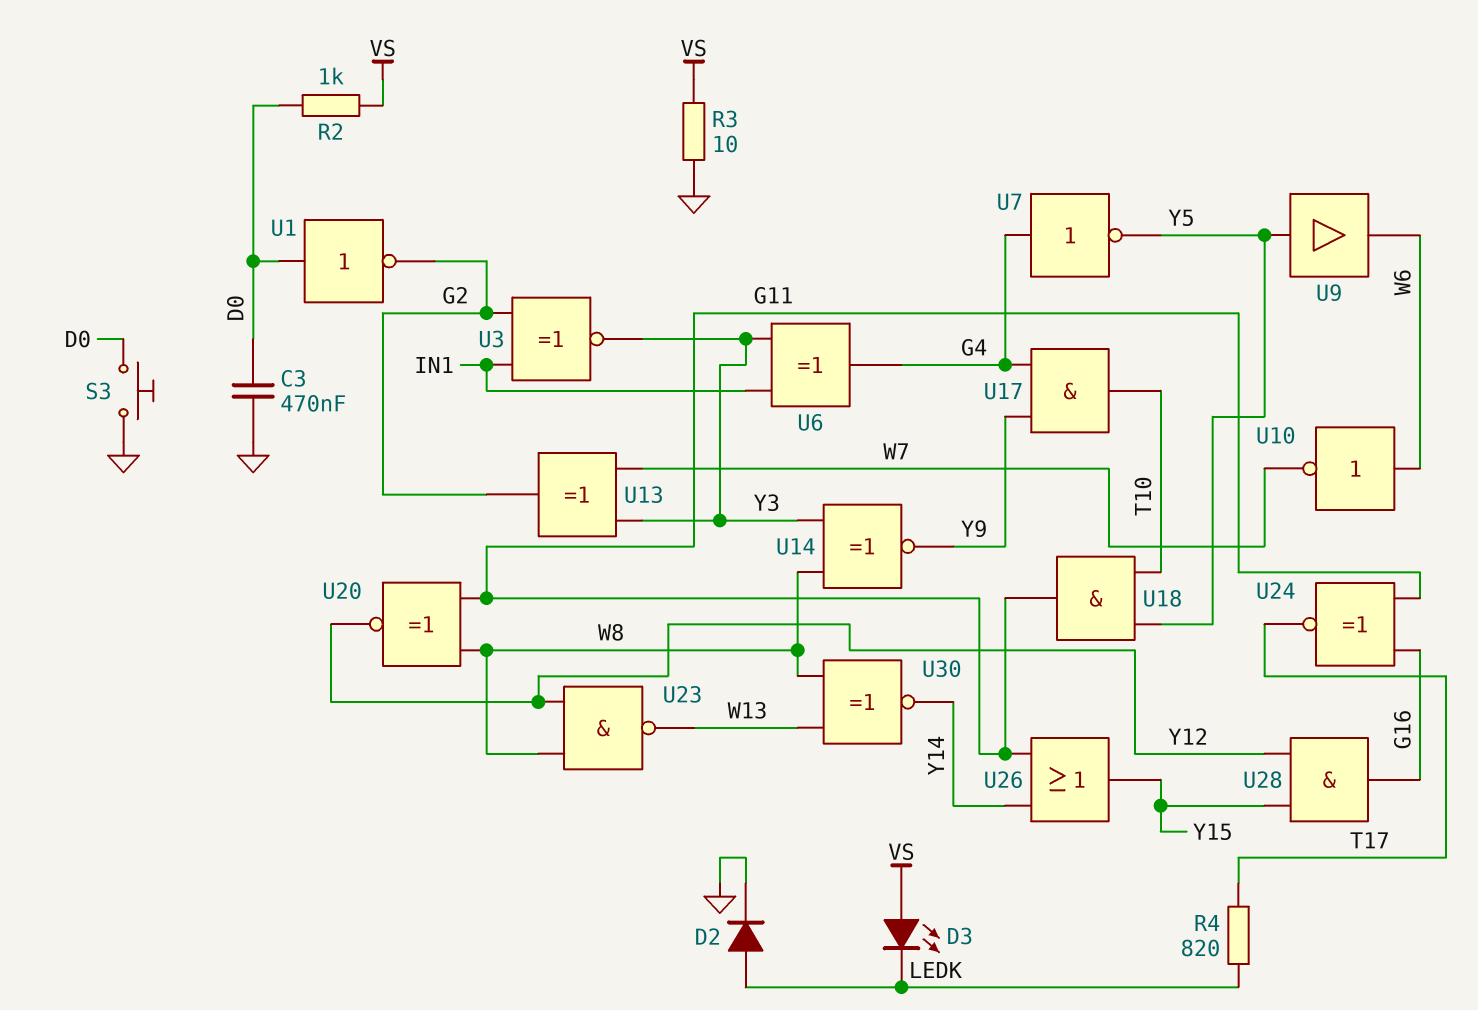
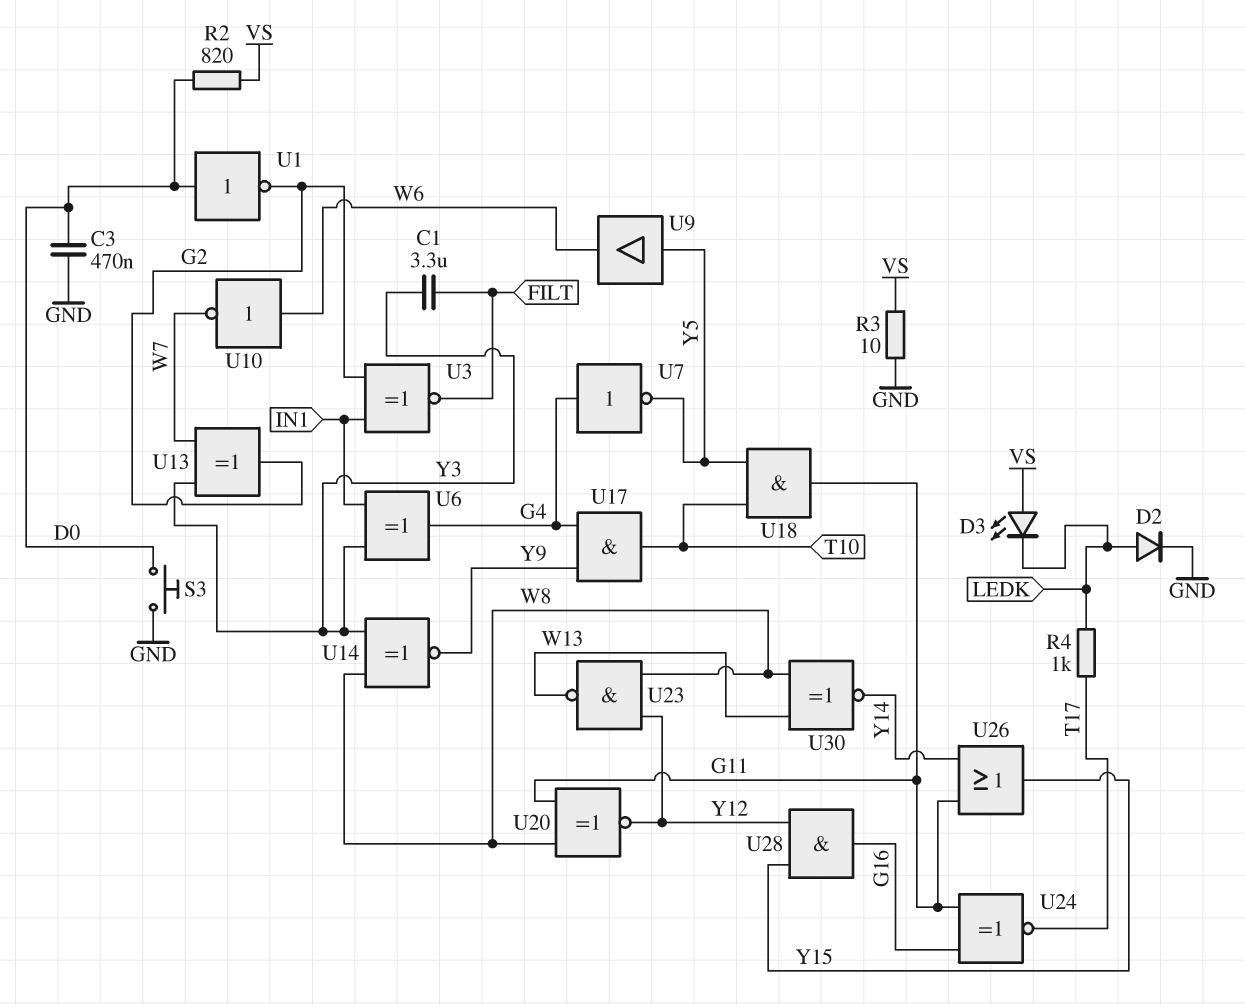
C1: none -> 3.3uF (FILT, Y3)
R2: 1k (D0, VS) -> 820 (D0, VS)
R4: 820 (LEDK, T17) -> 1k (LEDK, T17)
U3: XNOR (in G2, in IN1, out Y3) -> XNOR (in G2, in IN1, out FILT)

